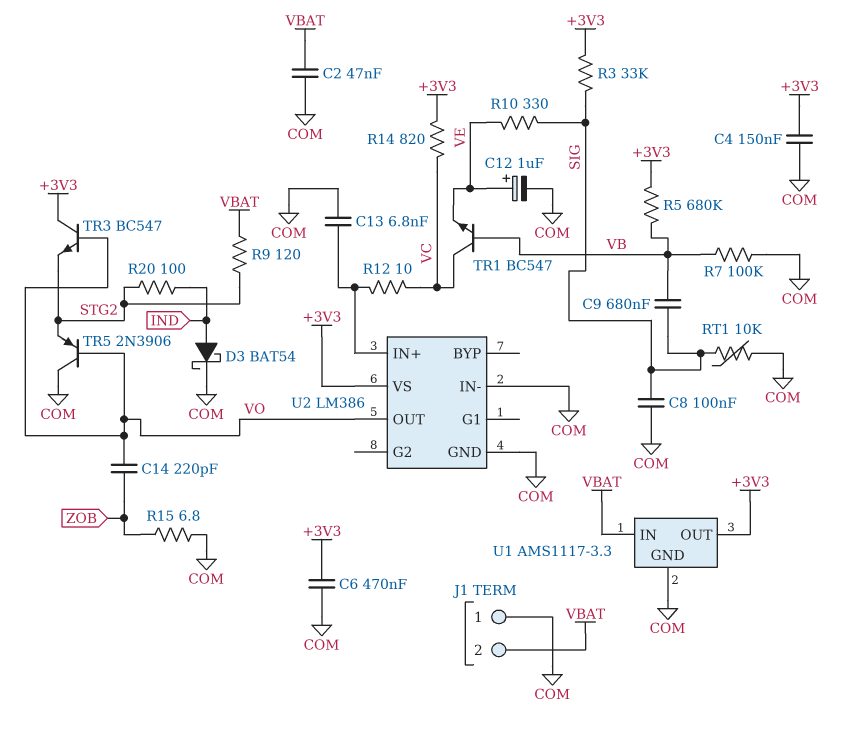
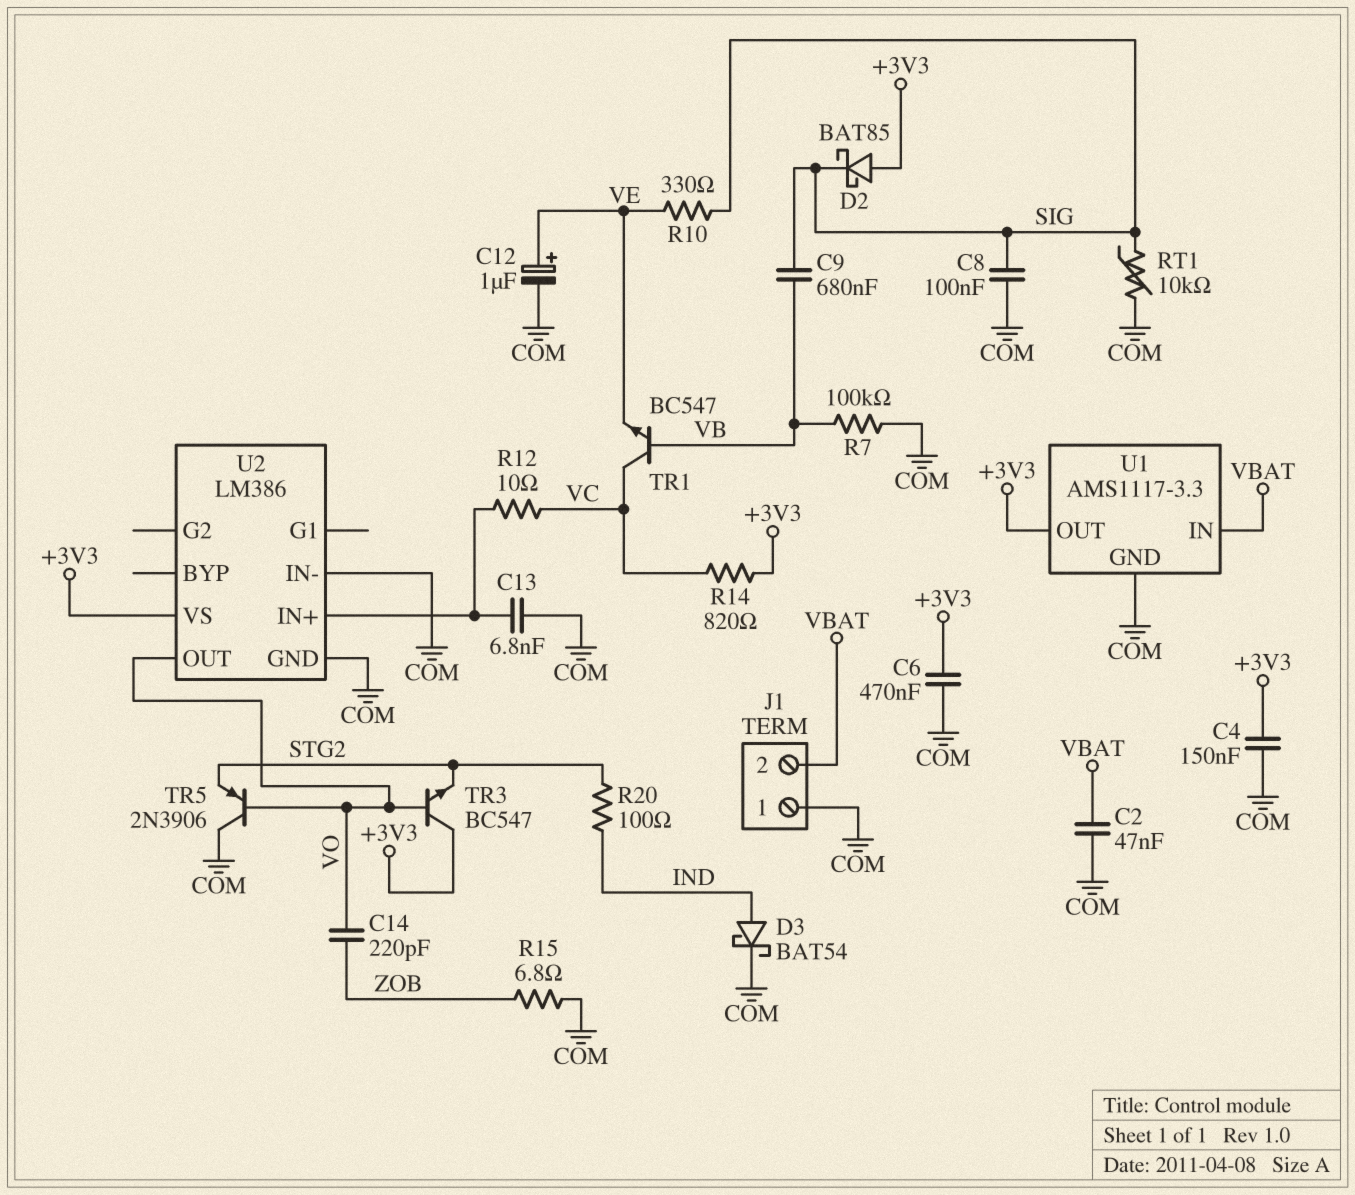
D2: none -> schottky BAT85 (A +3V3, K SIG)
R3: 33k (+3V3, SIG) -> none
R5: 680k (+3V3, VB) -> none
R9: 120 (STG2, VBAT) -> none

